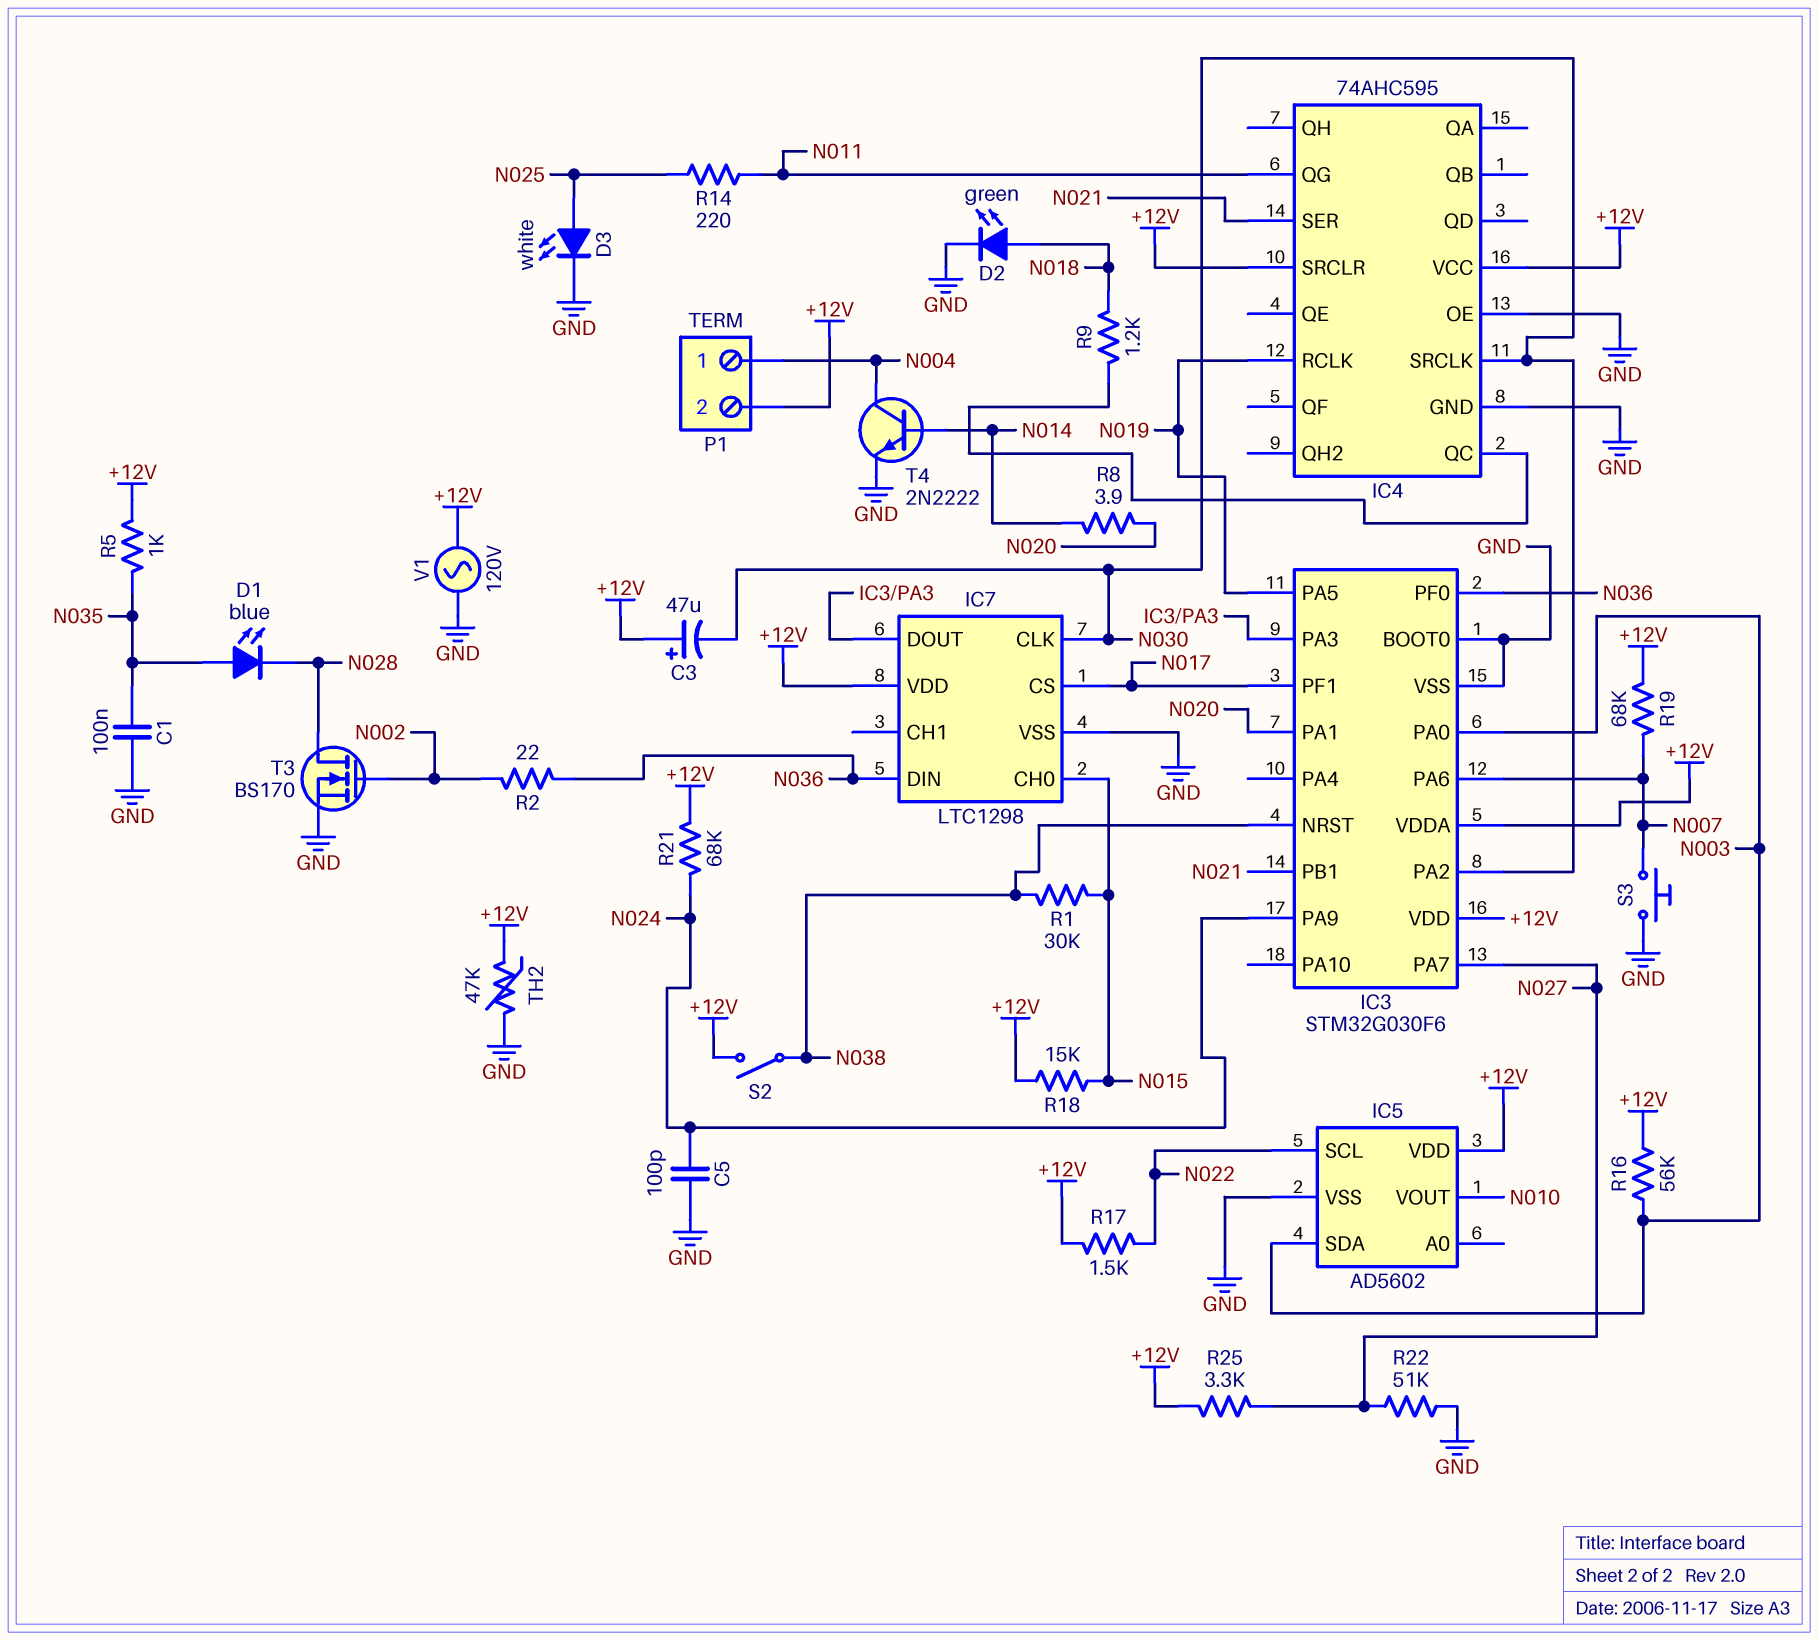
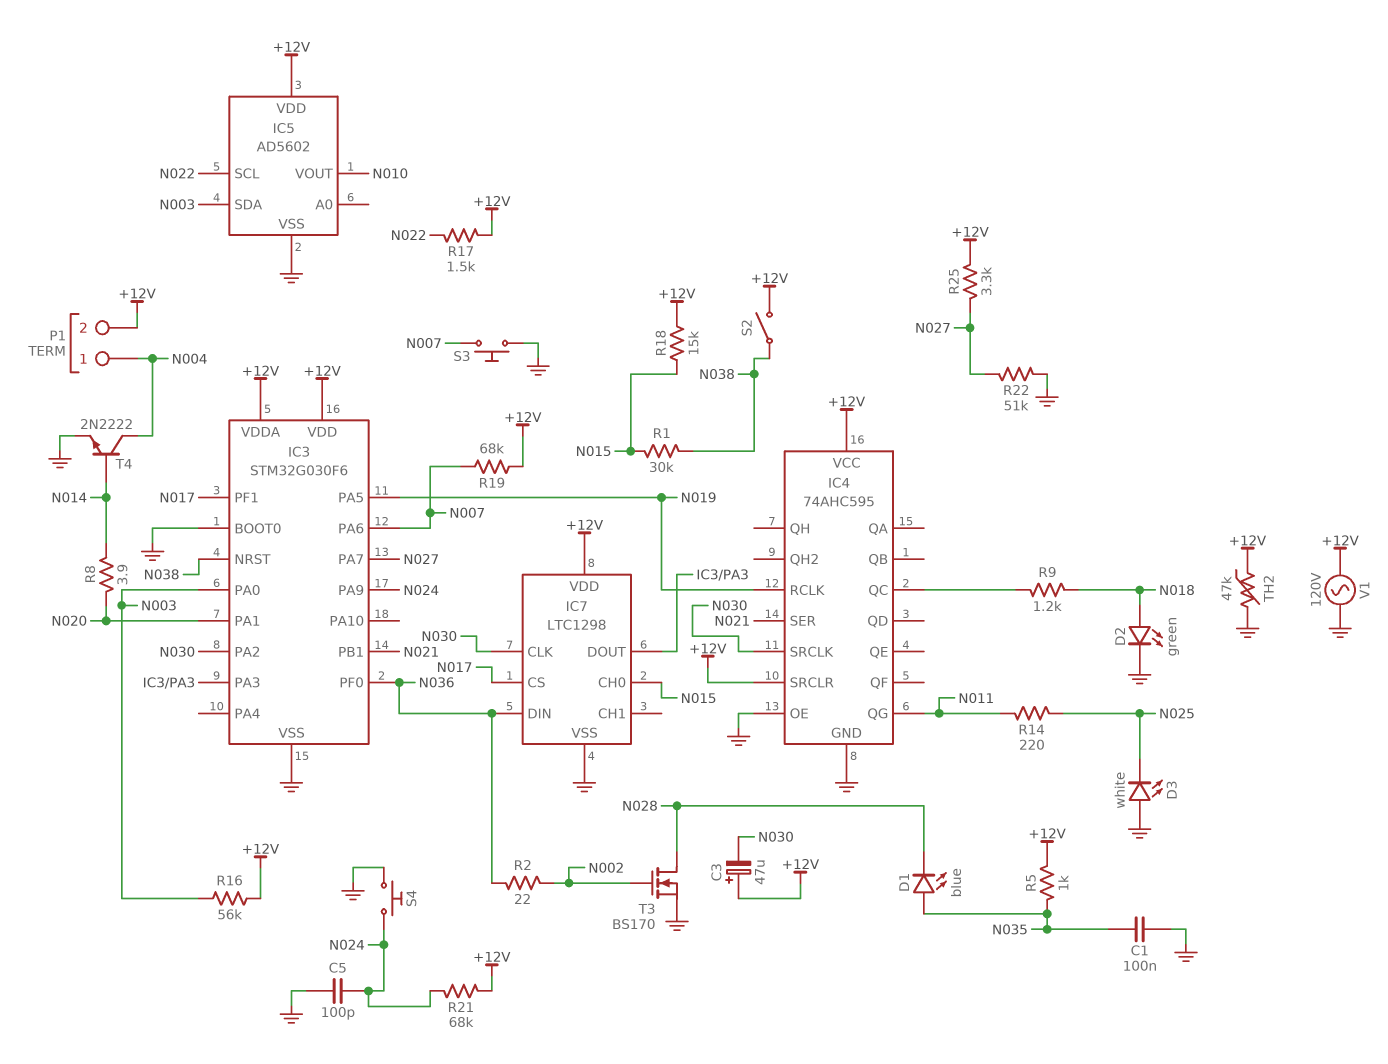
D3: LED white (A N025, K GND) -> LED white (A GND, K N025)
S4: none -> button (GND, N024)

